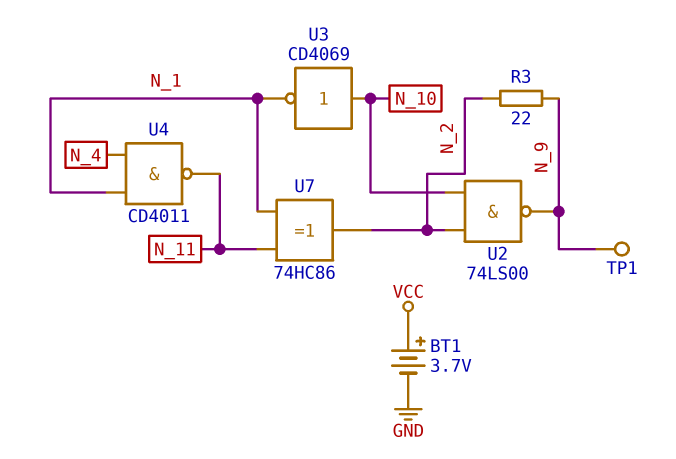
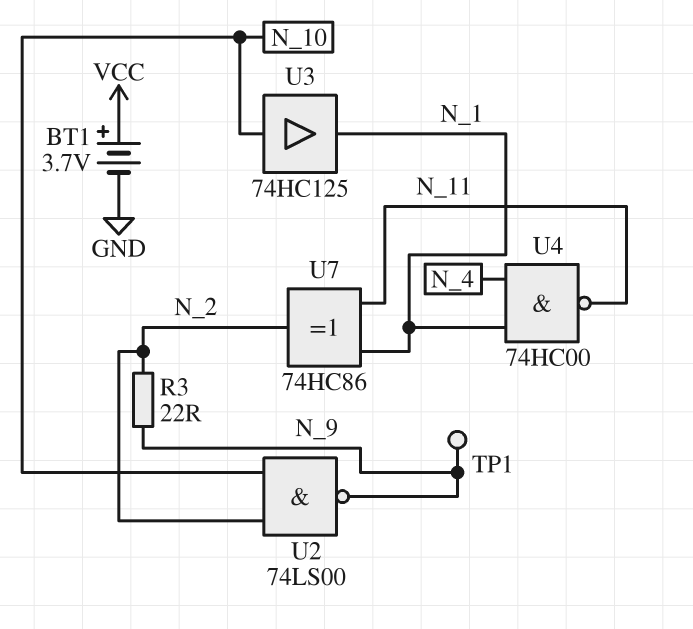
U3: NOT CD4069 (in N_10, out N_1) -> buffer 74HC125 (in N_10, out N_1)
U4: NAND CD4011 (in N_1, in N_4, out N_11) -> NAND 74HC00 (in N_1, in N_4, out N_11)

